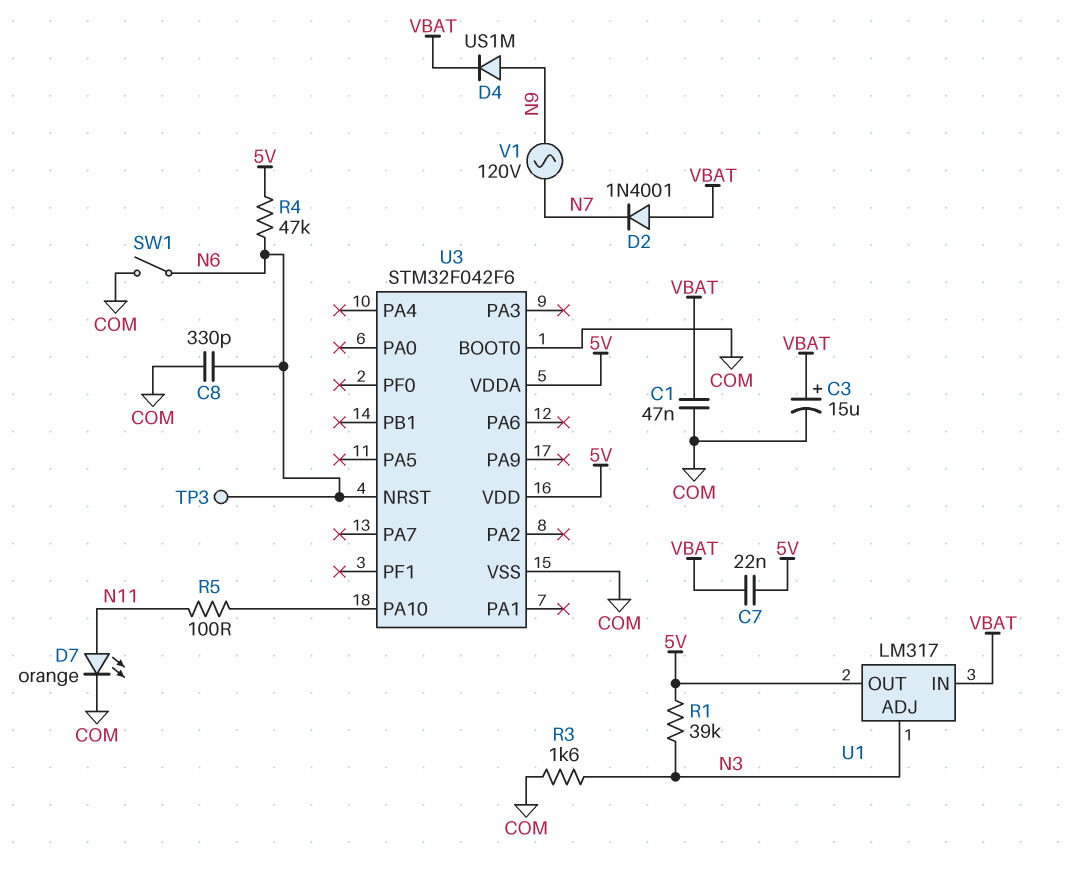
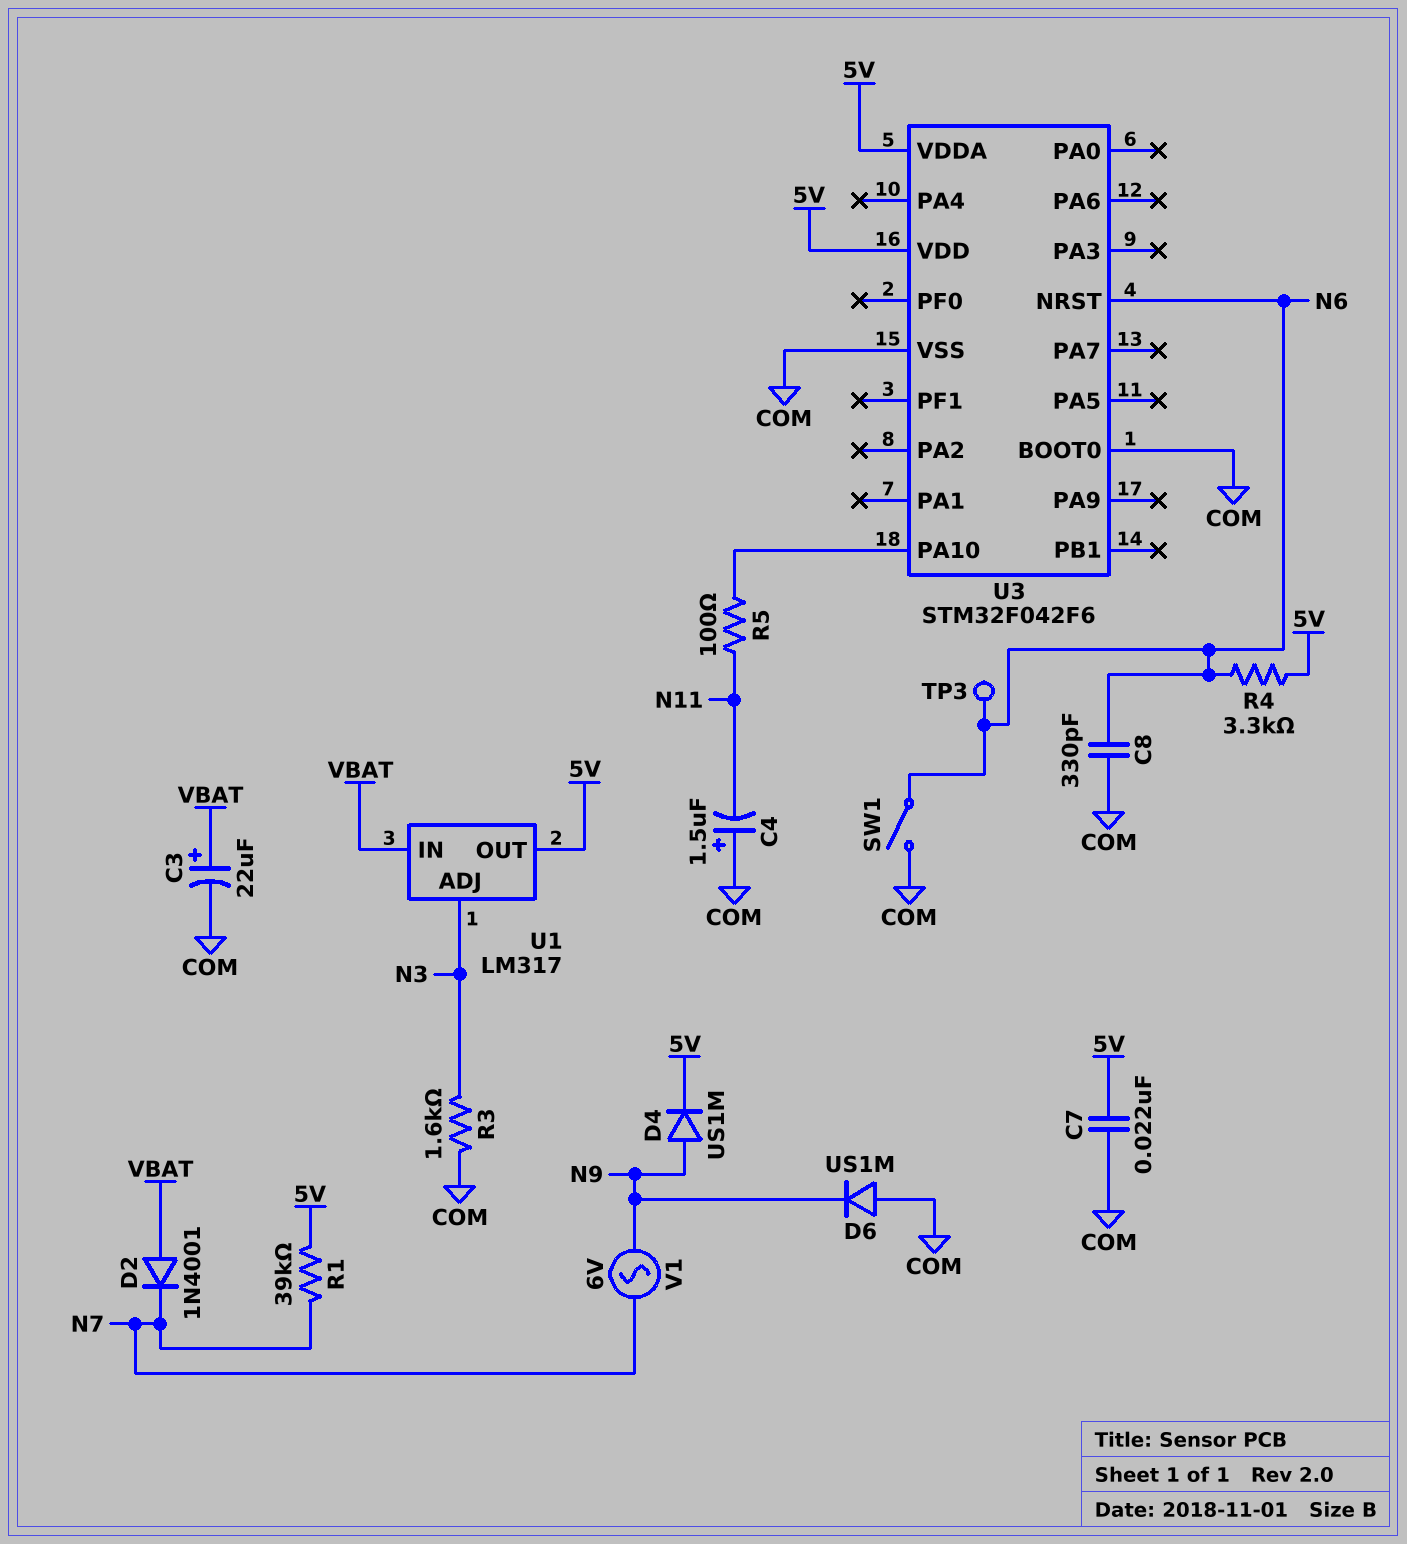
C1: 47nF (COM, VBAT) -> none
C3: 15uF (plus VBAT, minus COM) -> 22uF (plus VBAT, minus COM)
C4: none -> 1.5uF (plus COM, minus N11)
C7: 22nF (5V, VBAT) -> 22nF (5V, COM)
D4: diode US1M (A N9, K VBAT) -> diode US1M (A N9, K 5V)
D6: none -> diode US1M (A COM, K N9)
D7: LED orange (A N11, K COM) -> none
R1: 39k (5V, N3) -> 39k (5V, N7)
R4: 47k (5V, N6) -> 3.3k (5V, N6)
V1: AC 120V (N7, N9) -> AC 6V (N7, N9)

